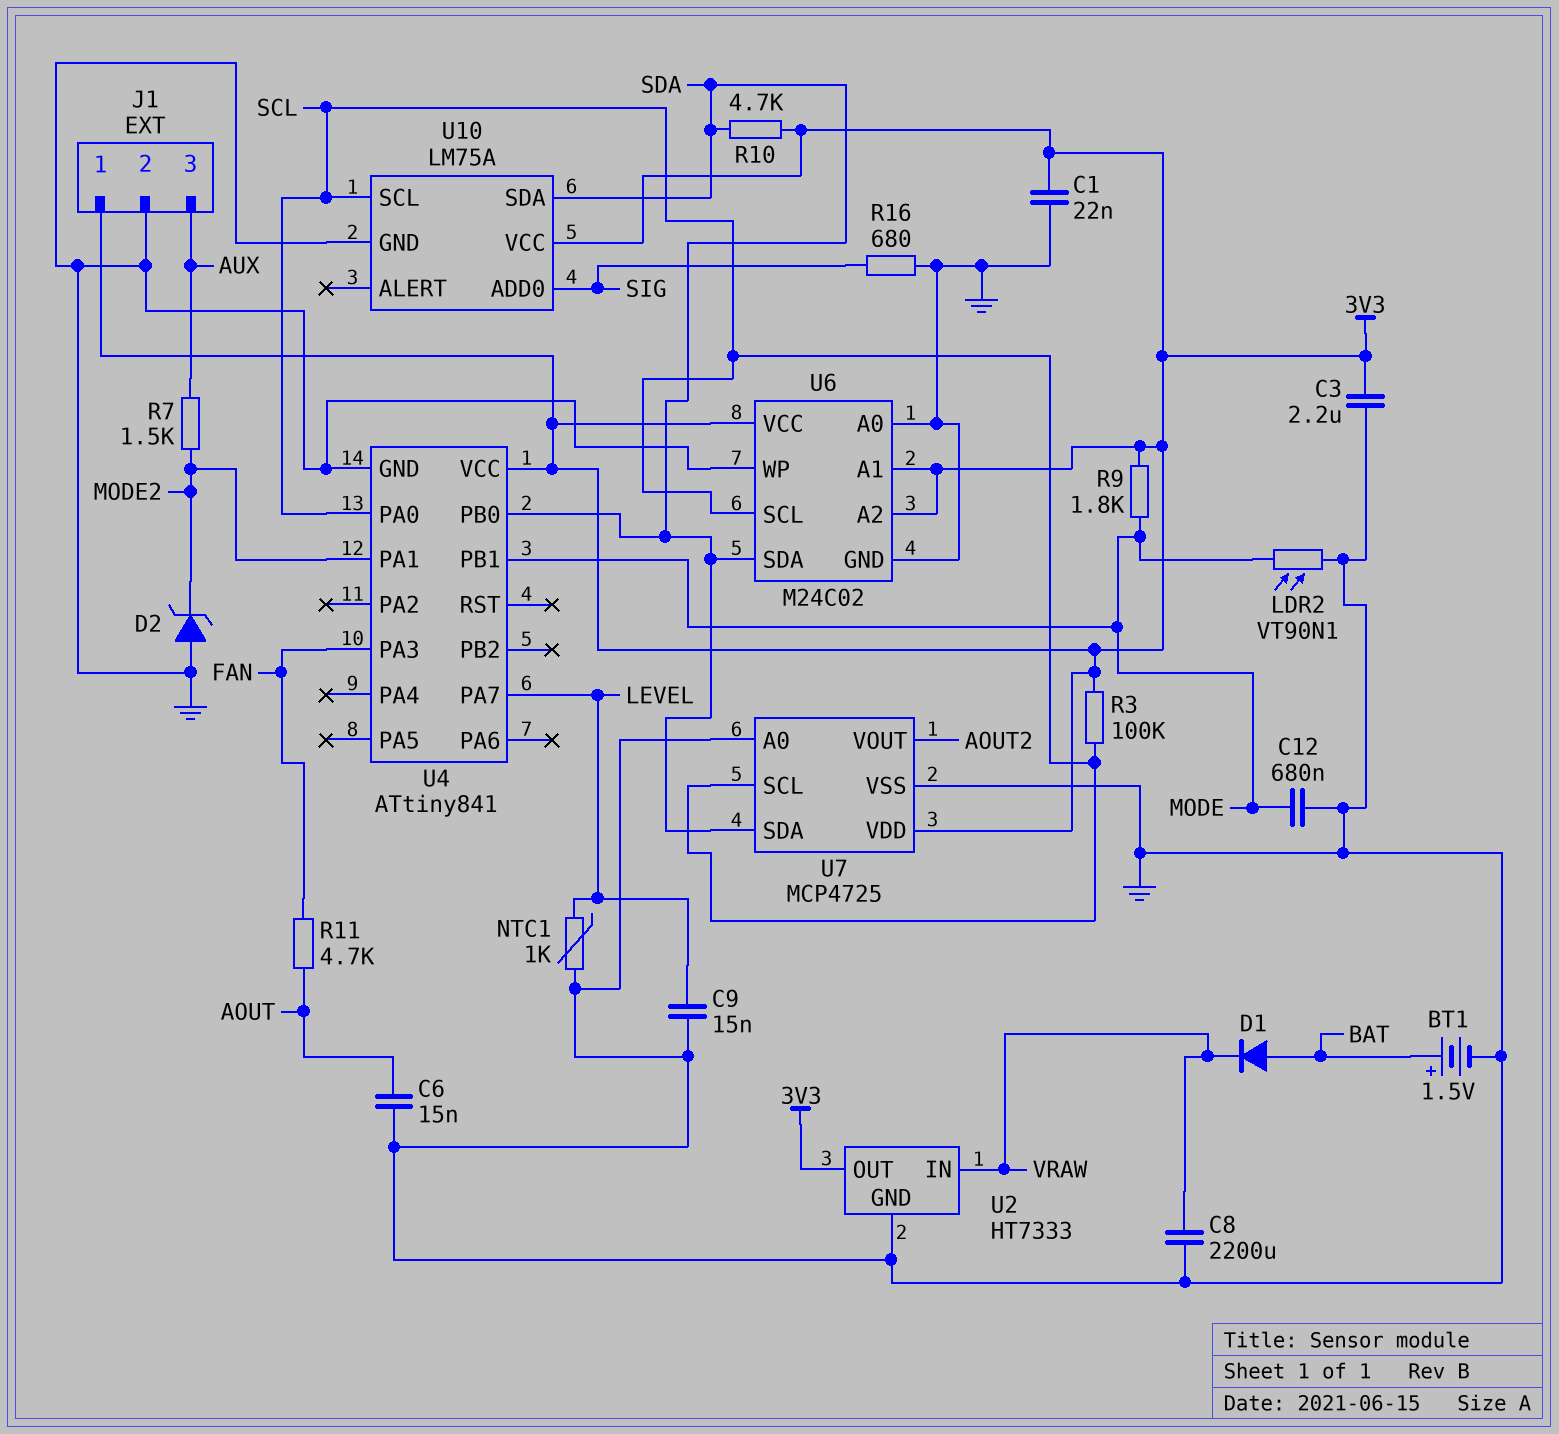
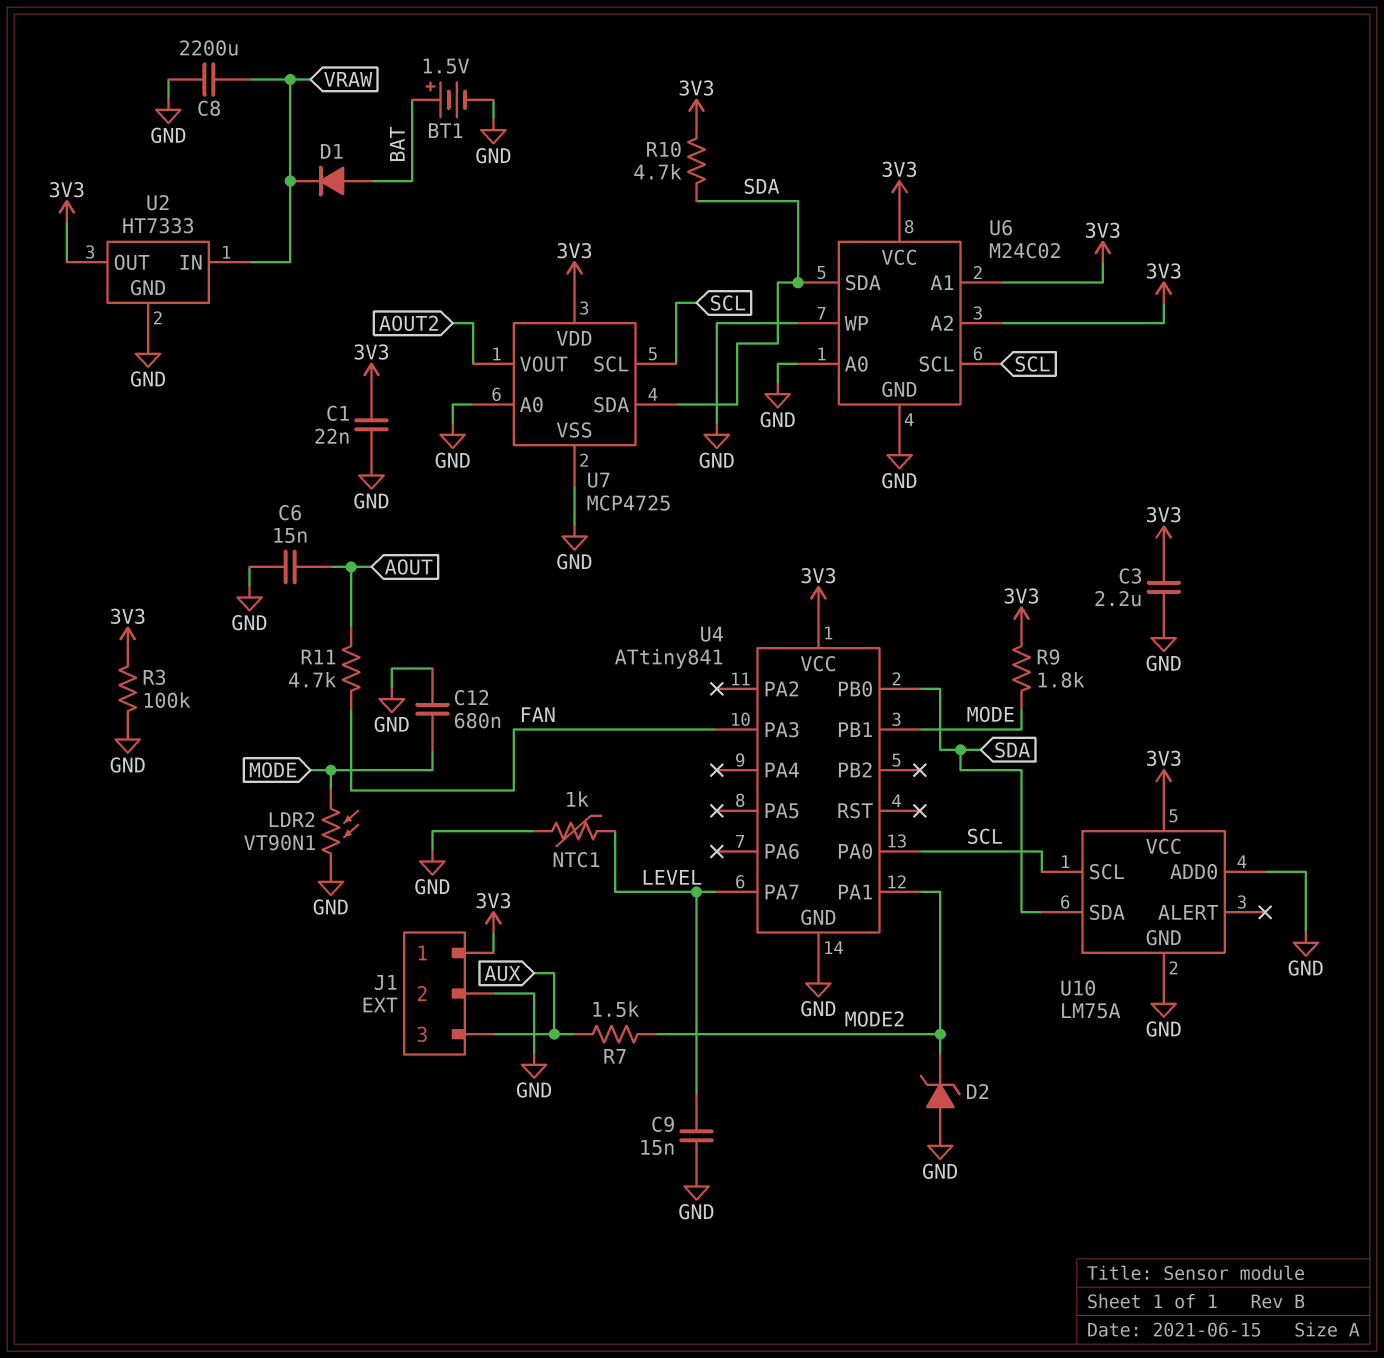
R3: 100k (3V3, SCL) -> 100k (3V3, GND)
R16: 680 (GND, SIG) -> none
U10 pin ADD0: SIG -> GND

